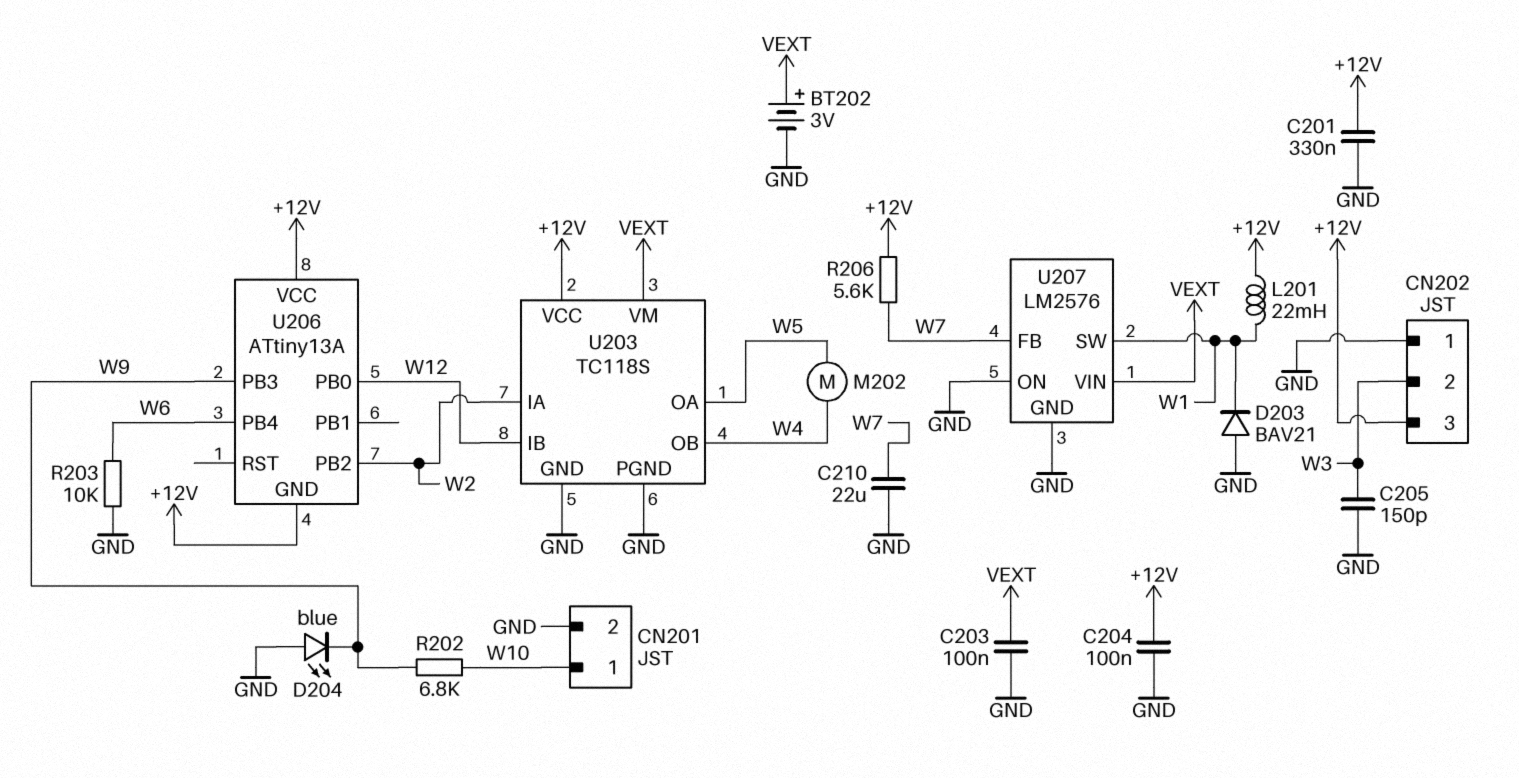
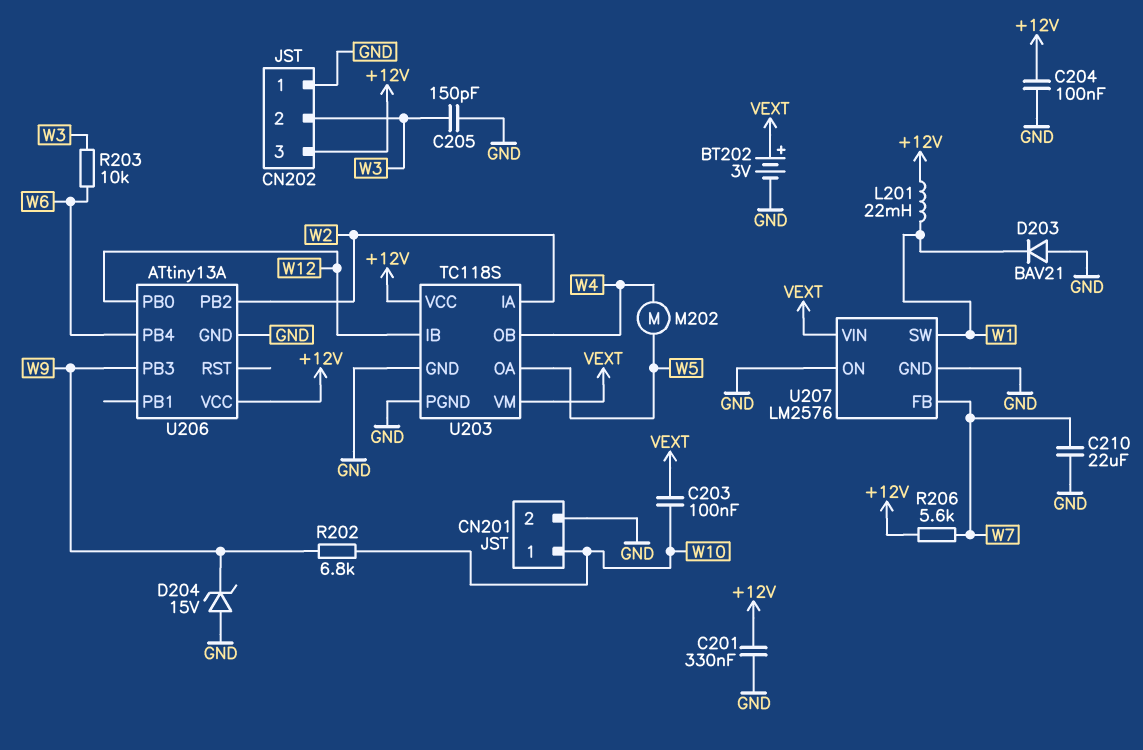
C203: 100nF (GND, VEXT) -> 100nF (VEXT, W10)
D204: LED blue (A GND, K W9) -> zener 15V (A GND, K W9)
R203: 10k (GND, W6) -> 10k (W3, W6)
U206 pin GND: +12V -> GND

